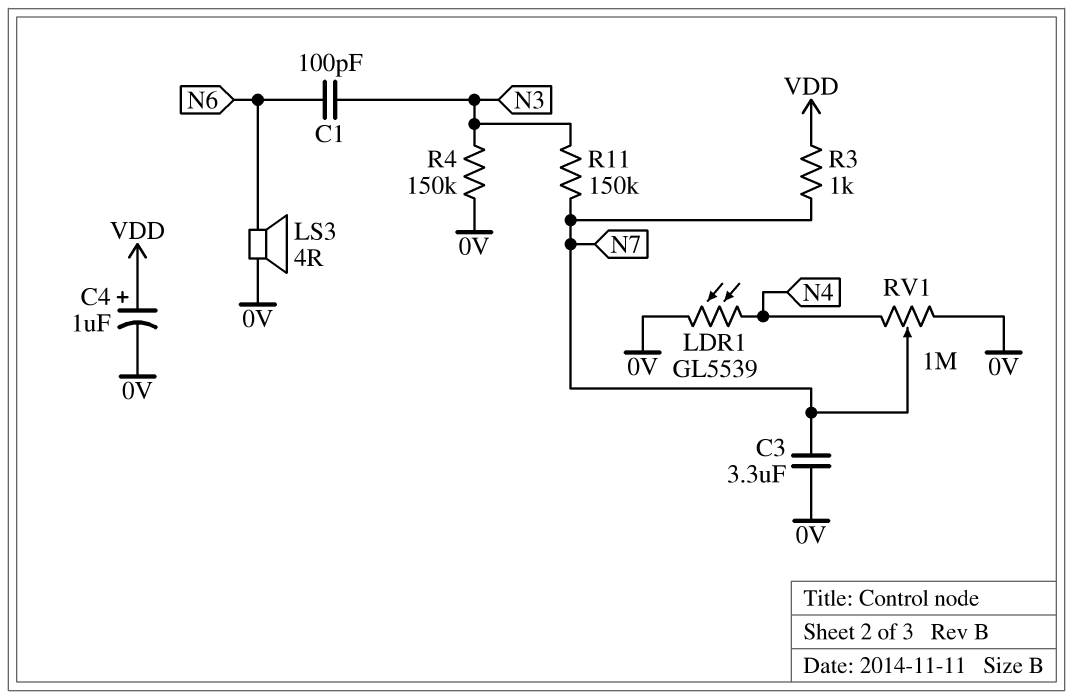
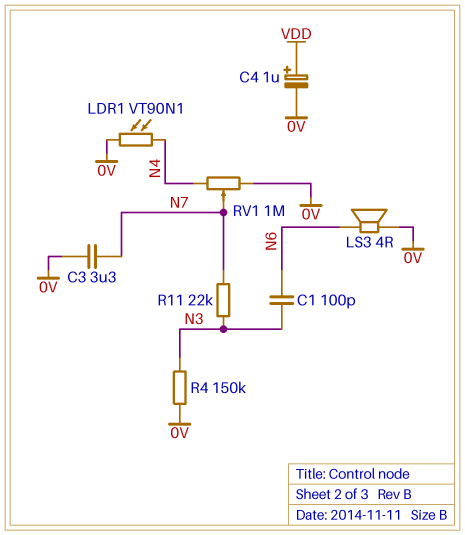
LDR1: GL5539 (0V, N4) -> VT90N1 (0V, N4)
R3: 1k (N7, VDD) -> none
R11: 150k (N3, N7) -> 22k (N3, N7)

